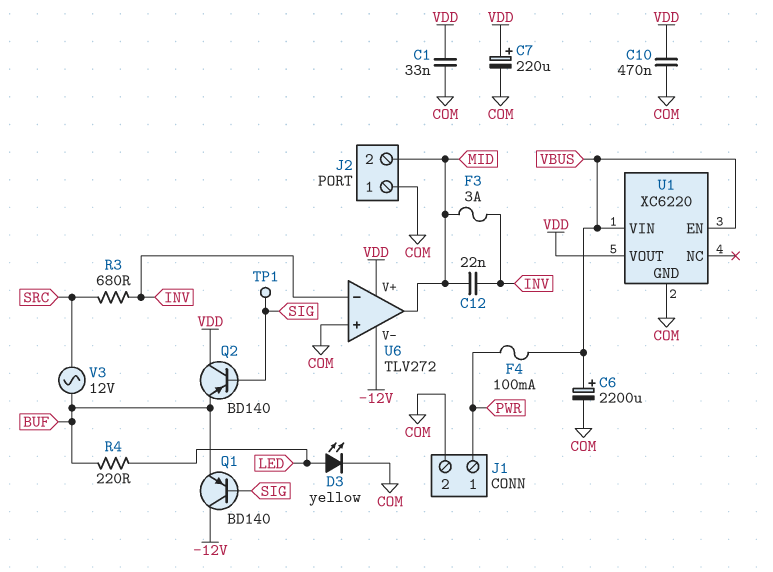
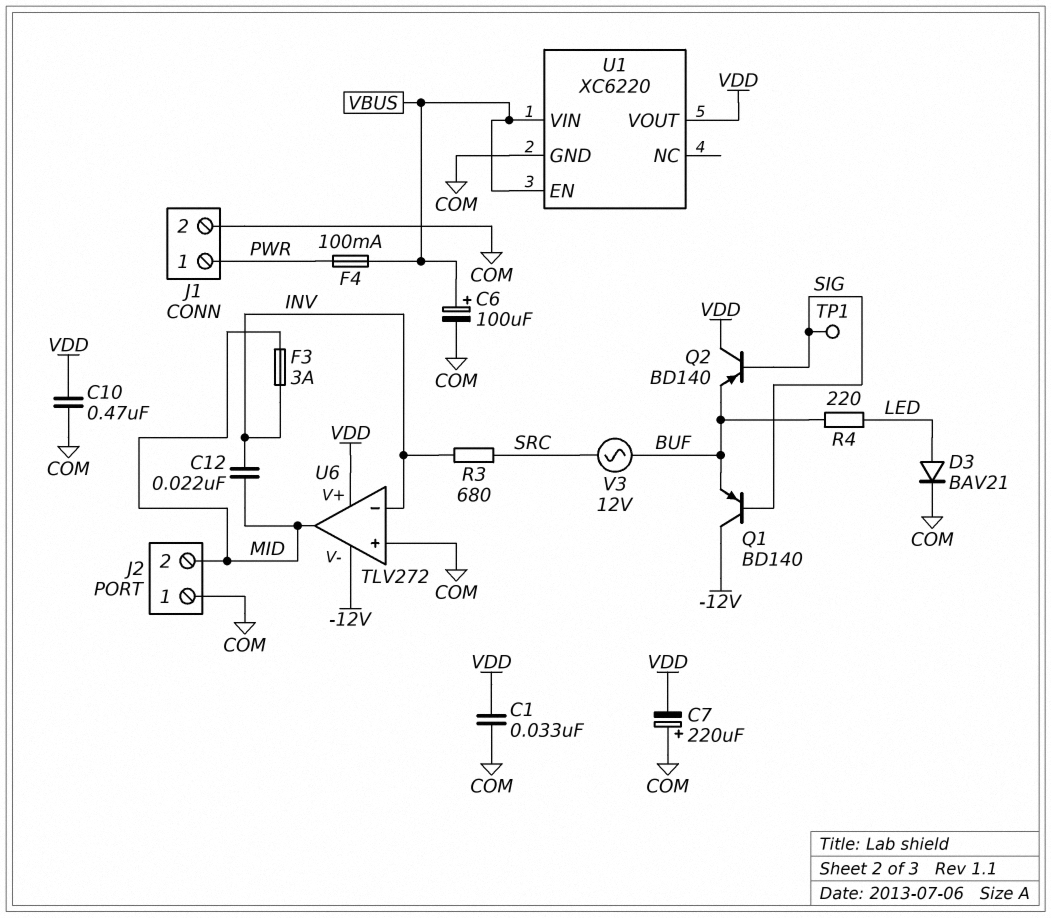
C6: 2200uF (plus VBUS, minus COM) -> 100uF (plus VBUS, minus COM)
C7: 220uF (plus VDD, minus COM) -> 220uF (plus COM, minus VDD)
D3: LED yellow (A LED, K COM) -> diode BAV21 (A LED, K COM)

